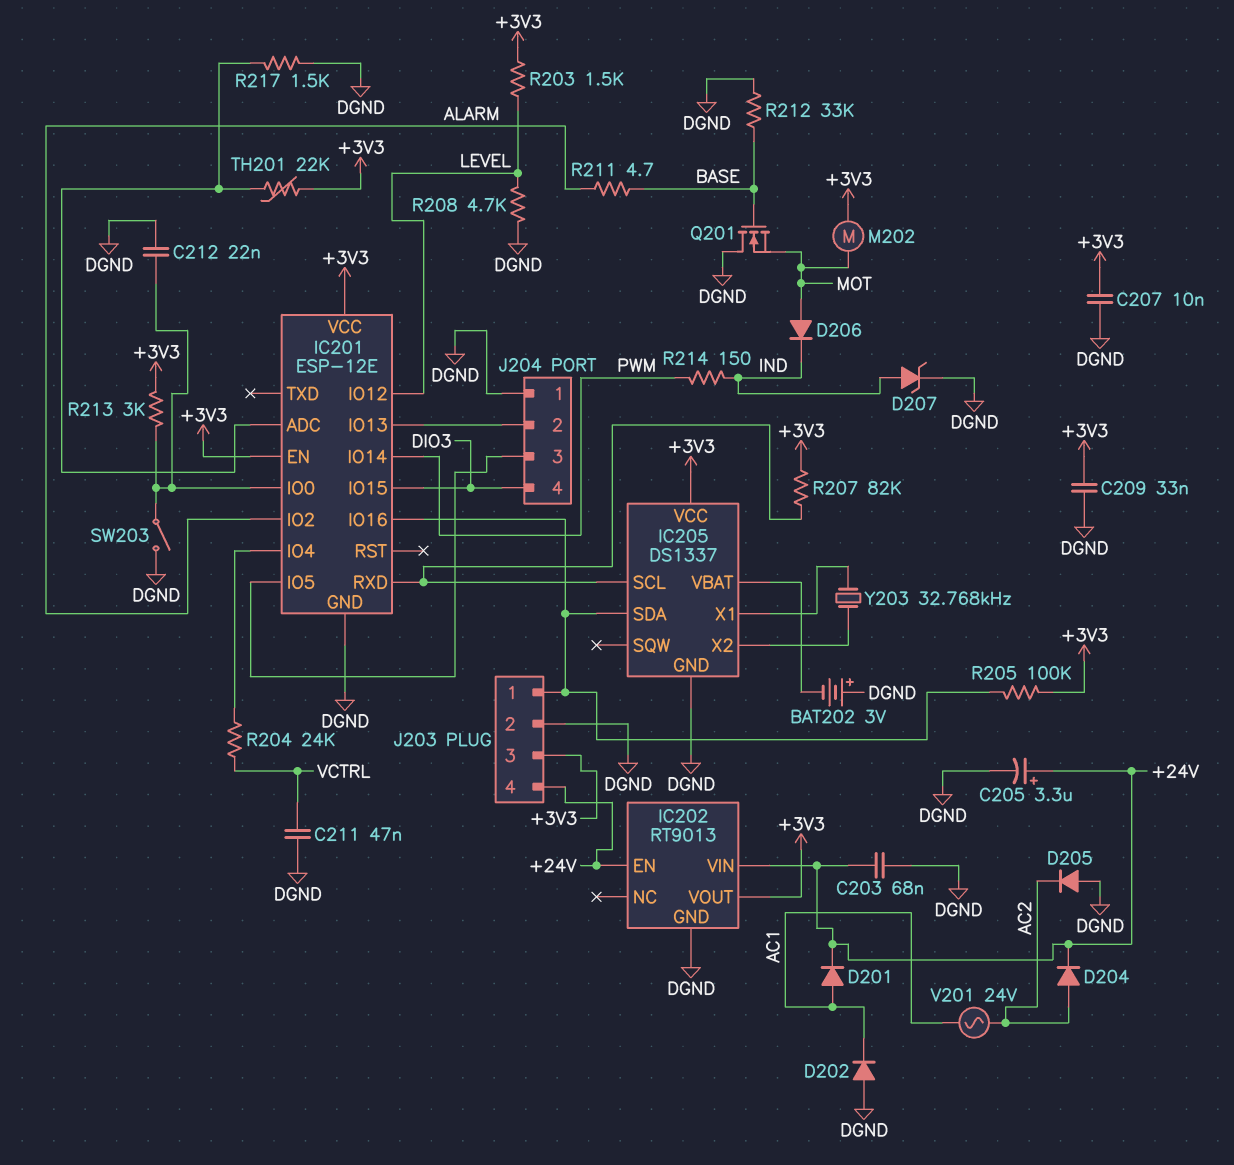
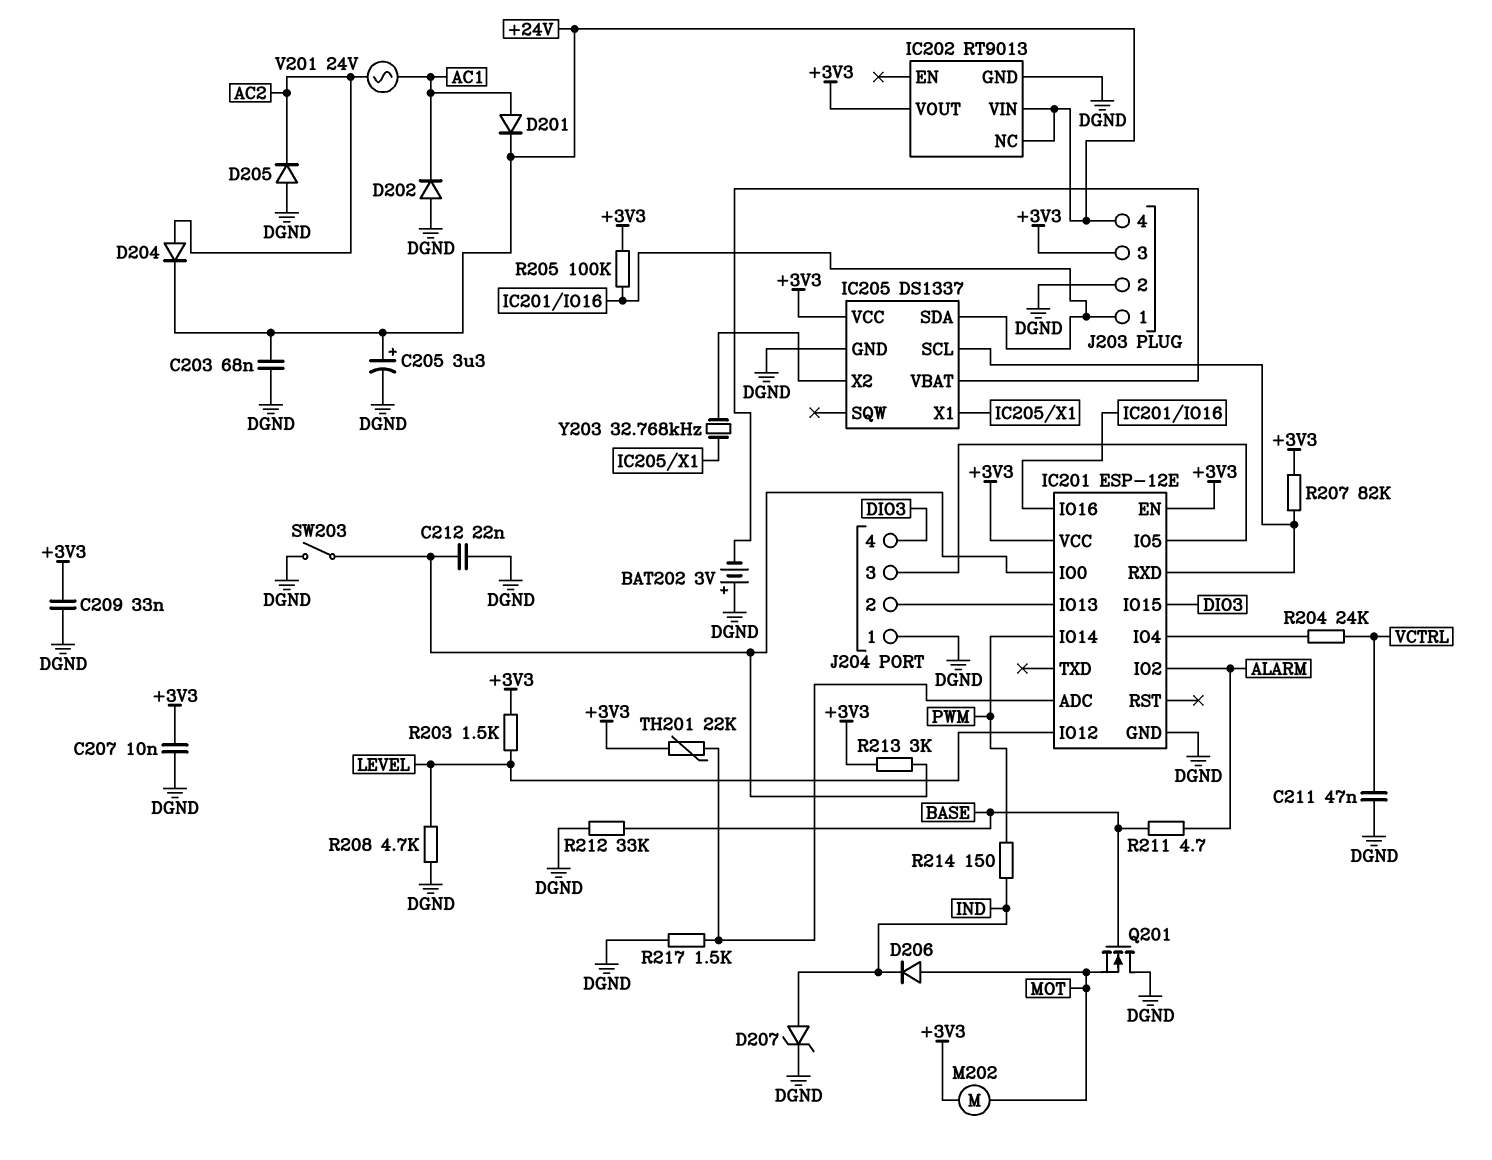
IC202 pin EN: +24V -> none
IC202 pin NC: none -> +24V

